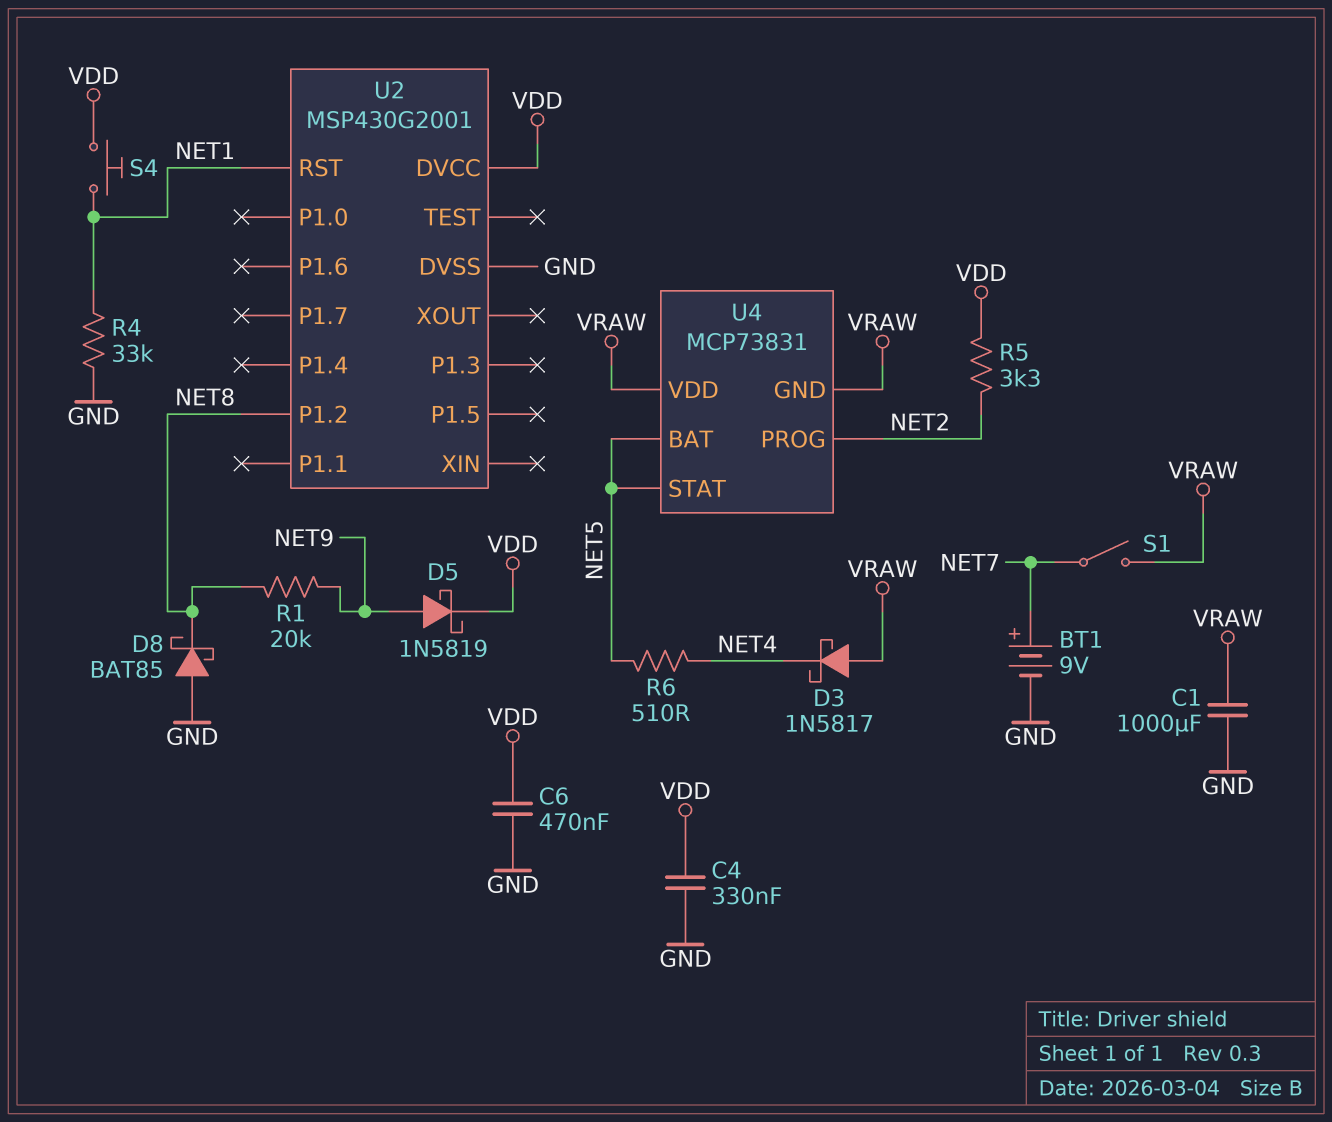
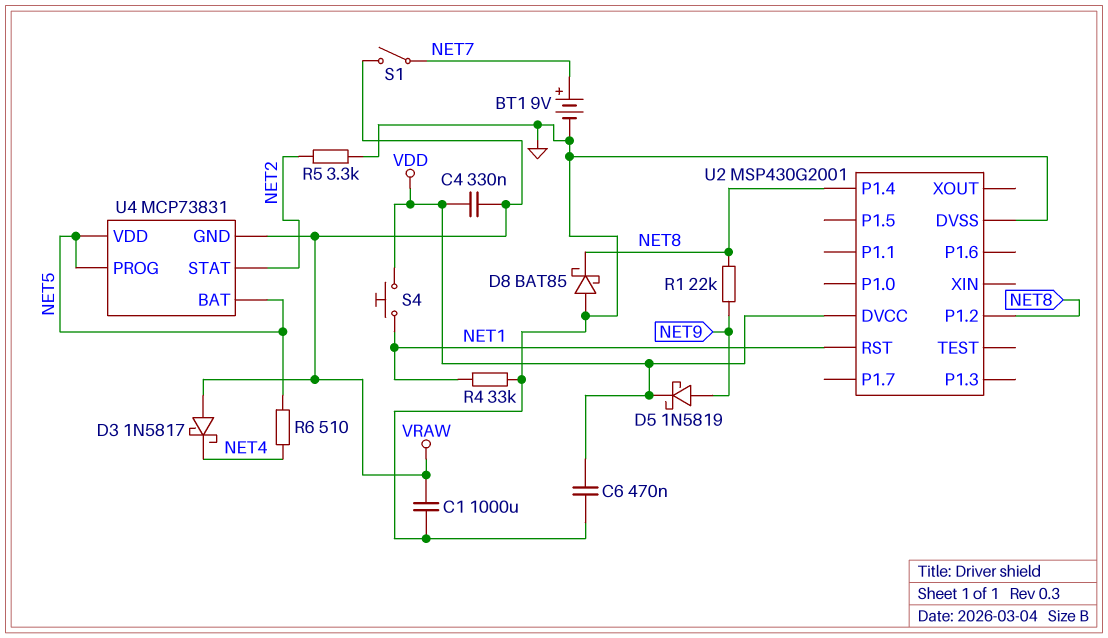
C4: 330nF (GND, VDD) -> 330nF (VDD, VRAW)
R1: 20k (NET8, NET9) -> 22k (NET8, NET9)
R5: 3.3k (NET2, VDD) -> 3.3k (GND, NET2)
U2 pin P1.4: none -> NET8
U4 pin PROG: NET2 -> NET5
U4 pin STAT: NET5 -> NET2
U4 pin VDD: VRAW -> NET5

